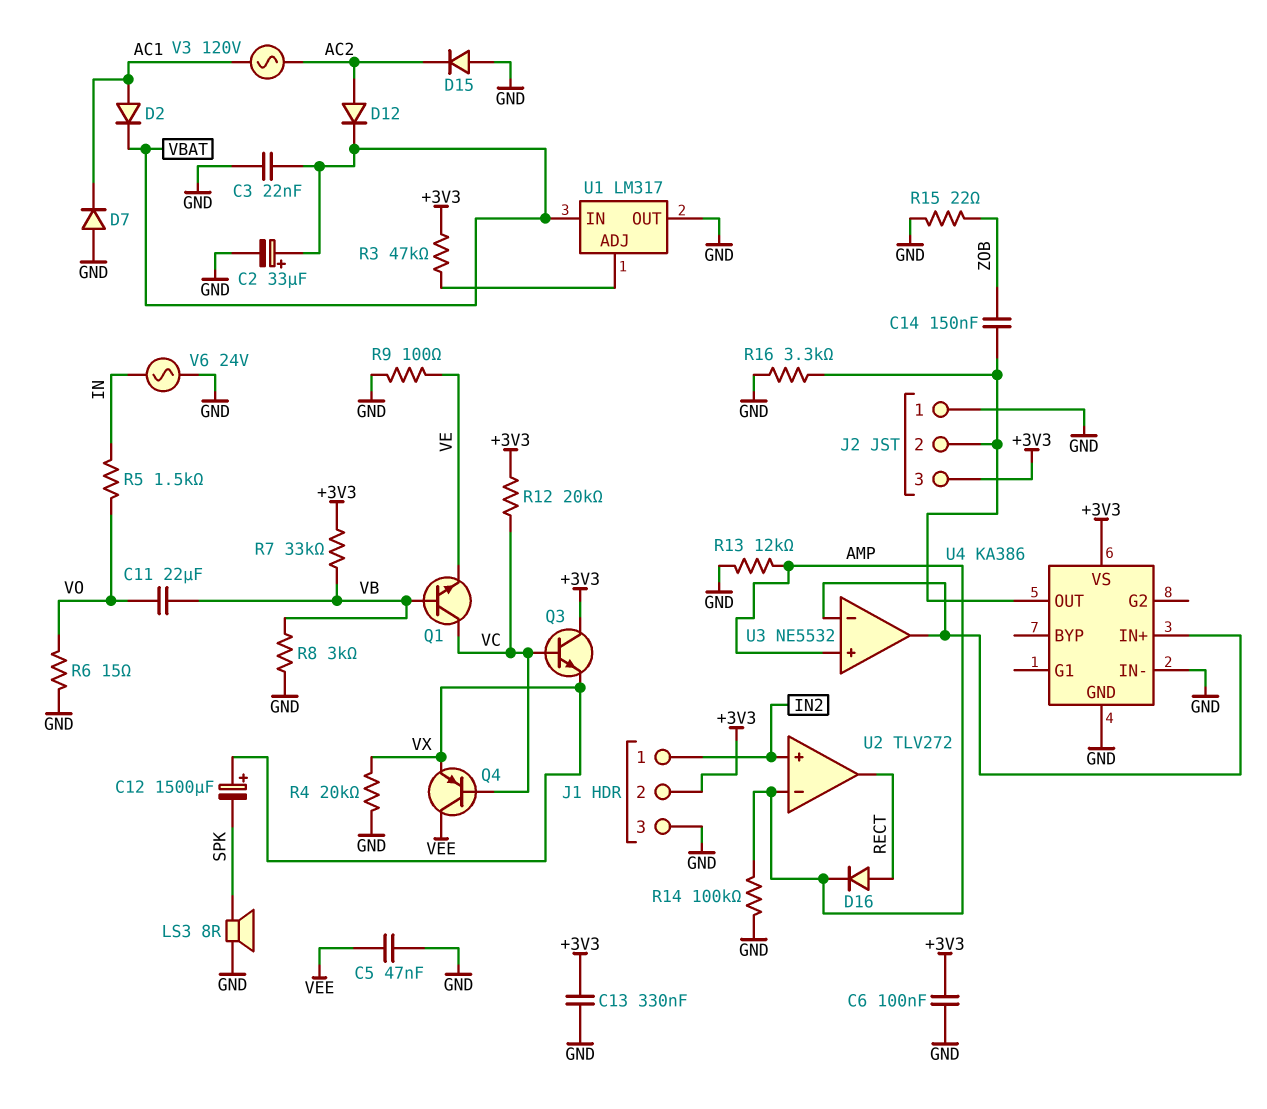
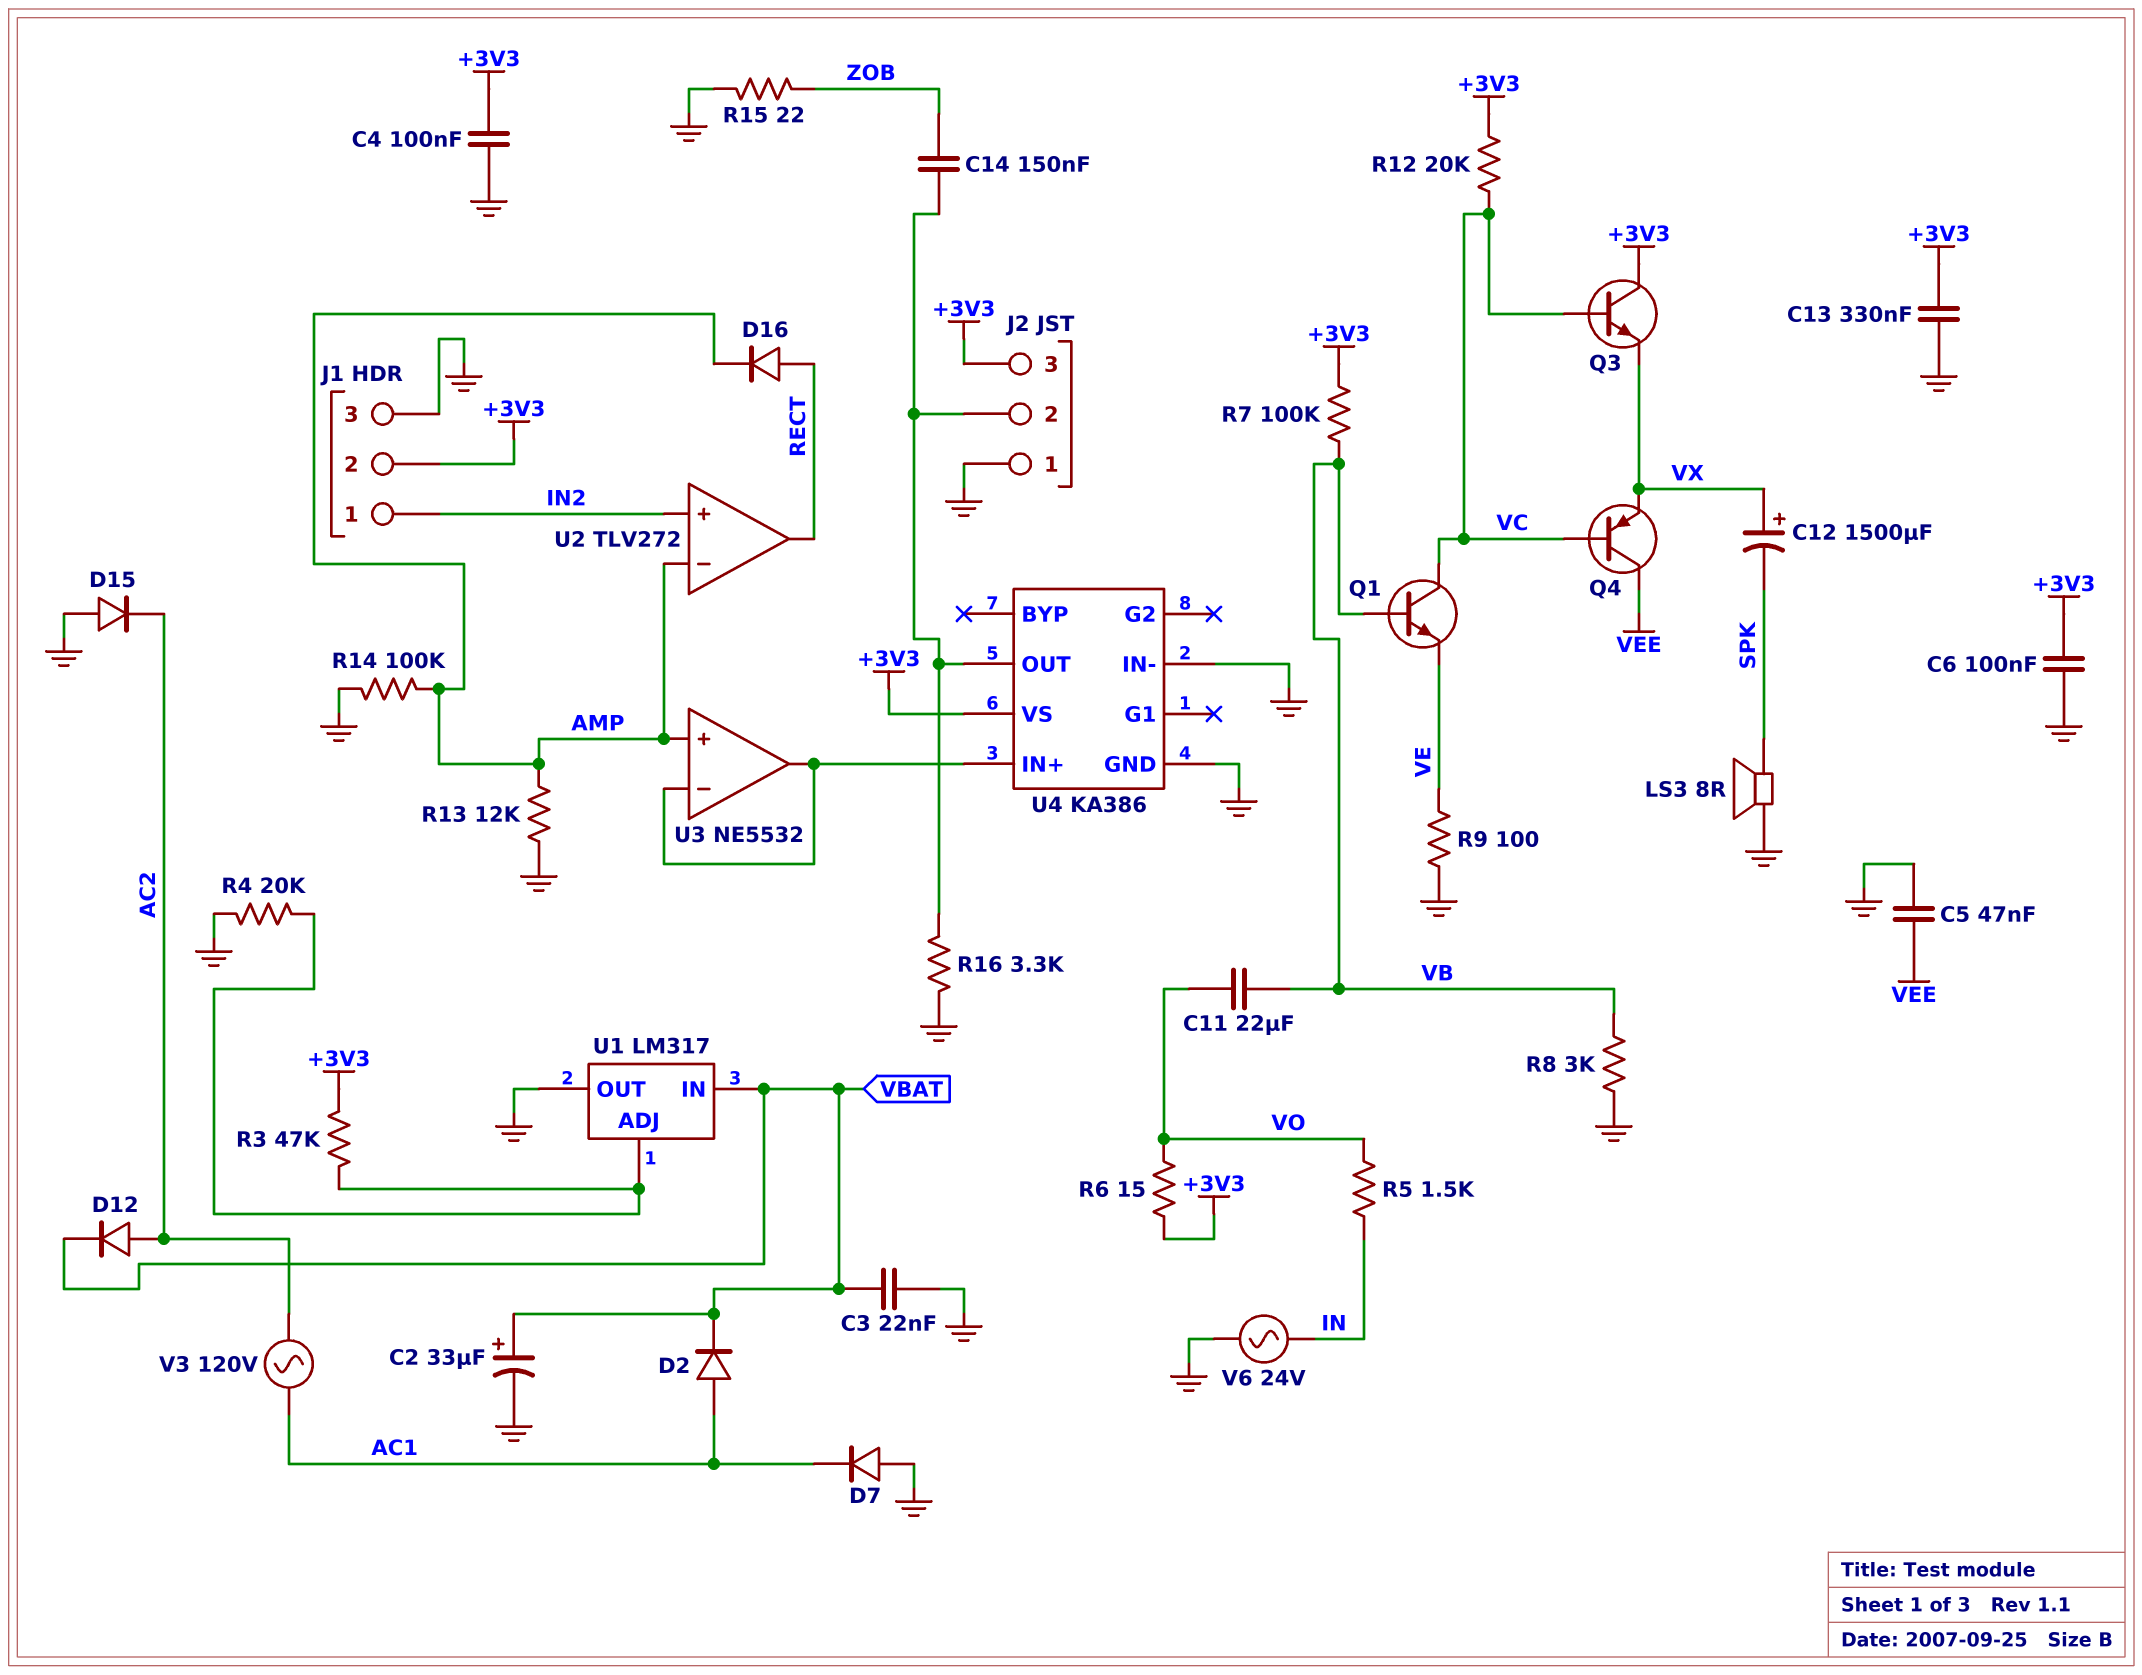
C4: none -> 100nF (+3V3, GND)
R4: 20k (GND, VX) -> 20k (GND, U1/ADJ)
R6: 15 (GND, VO) -> 15 (+3V3, VO)
R7: 33k (+3V3, VB) -> 100k (+3V3, VB)

